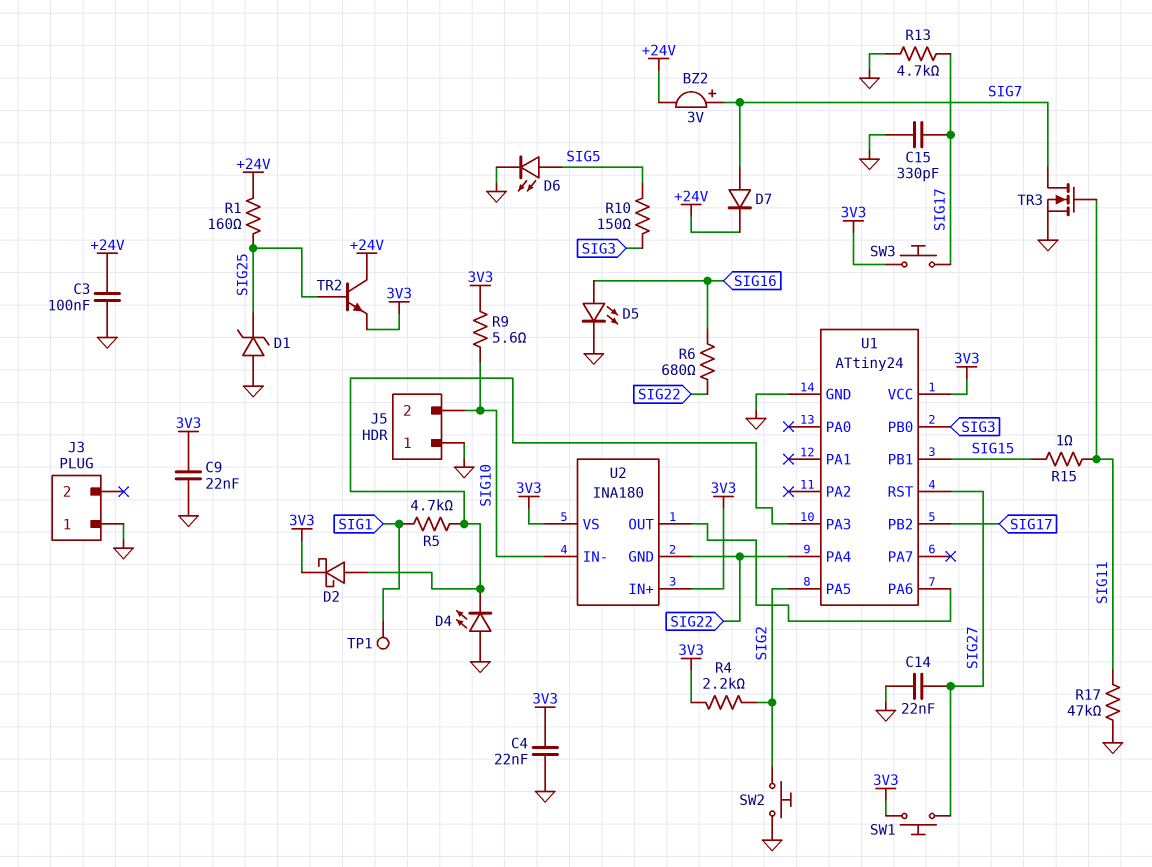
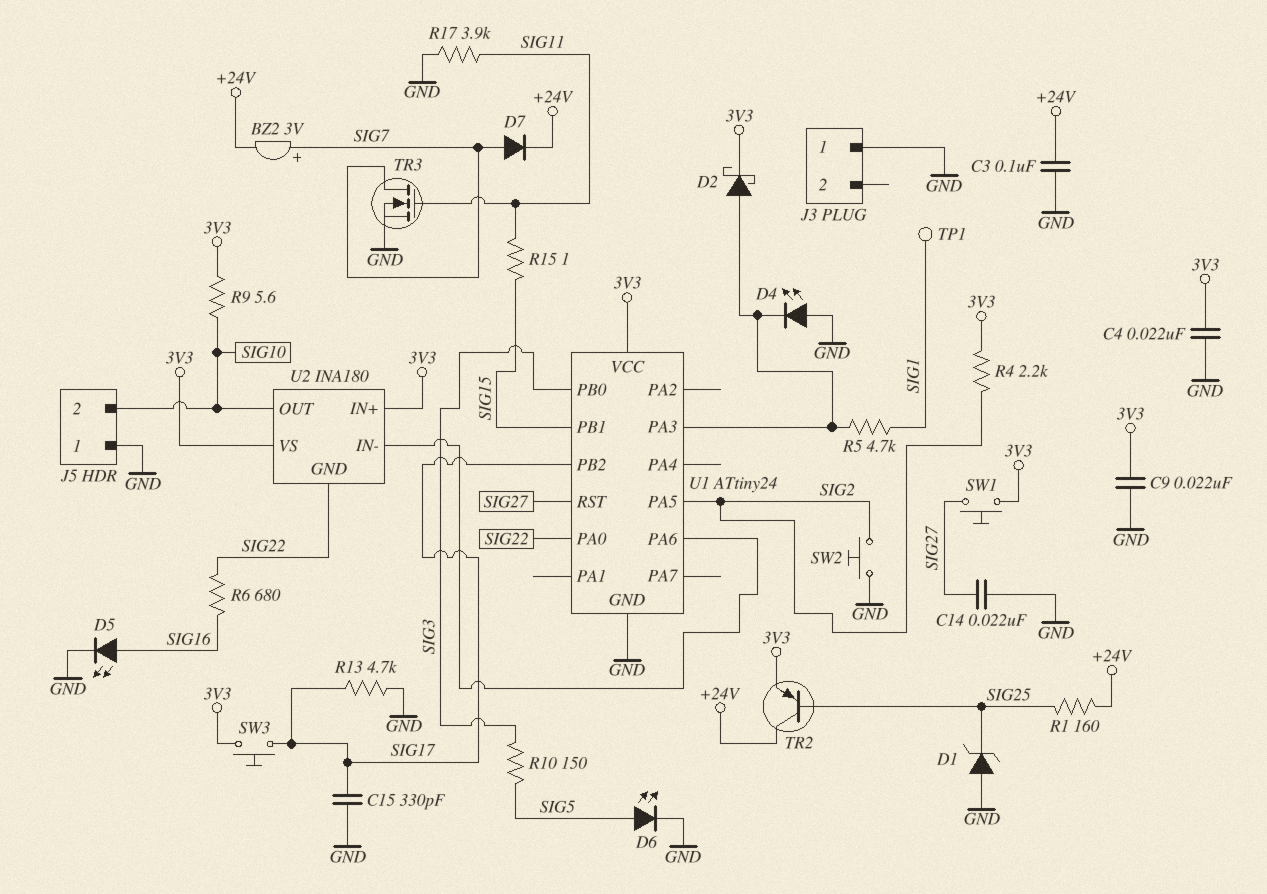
R17: 47k (GND, SIG11) -> 3.9k (GND, SIG11)
TR2: NPN (B SIG25, C +24V, E 3V3) -> PNP (B SIG25, C +24V, E 3V3)
U1 pin PA0: none -> SIG22
U1 pin PA4: SIG22 -> none
U2 pin IN-: SIG10 -> U1/PA6
U2 pin OUT: U1/PA6 -> SIG10

